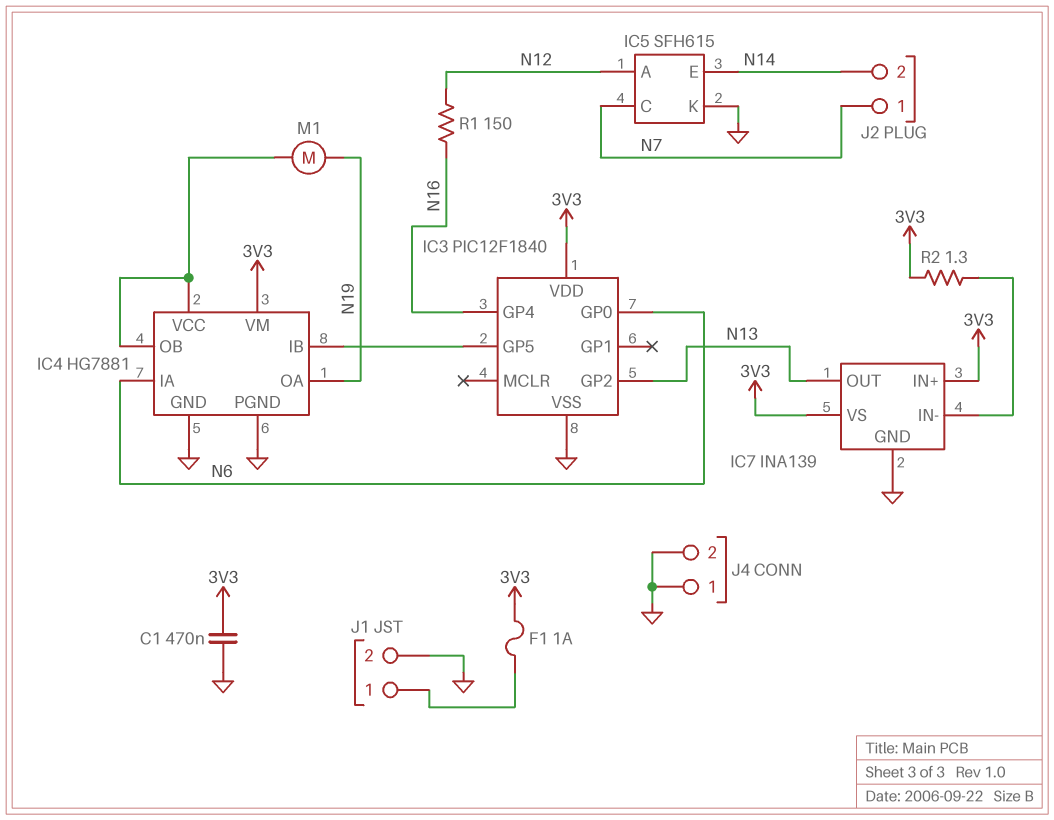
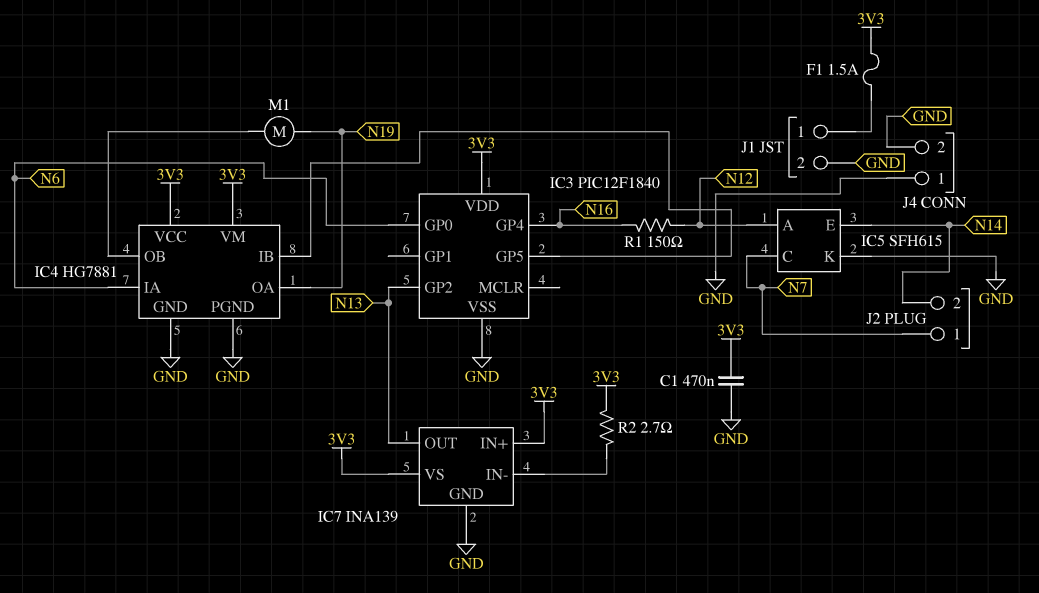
F1: 1A (3V3, J1/1) -> 1.5A (3V3, J1/1)
IC4 pin VCC: IC4/OB -> 3V3
R2: 1.3 (3V3, IC7/IN-) -> 2.7 (3V3, IC7/IN-)

